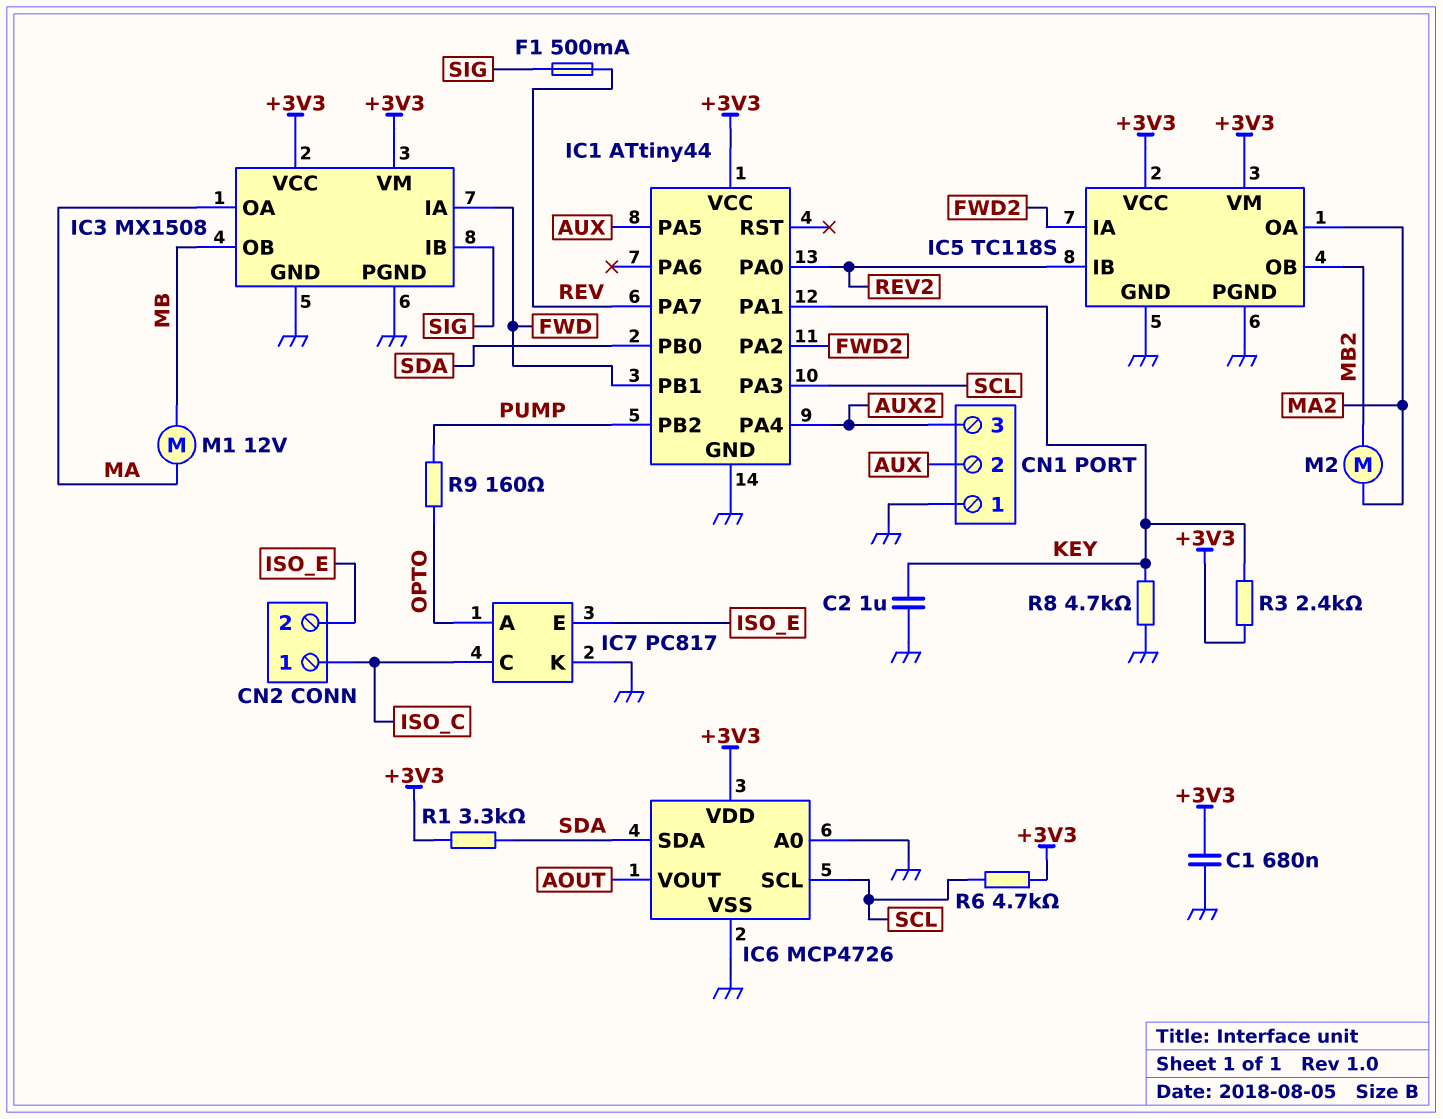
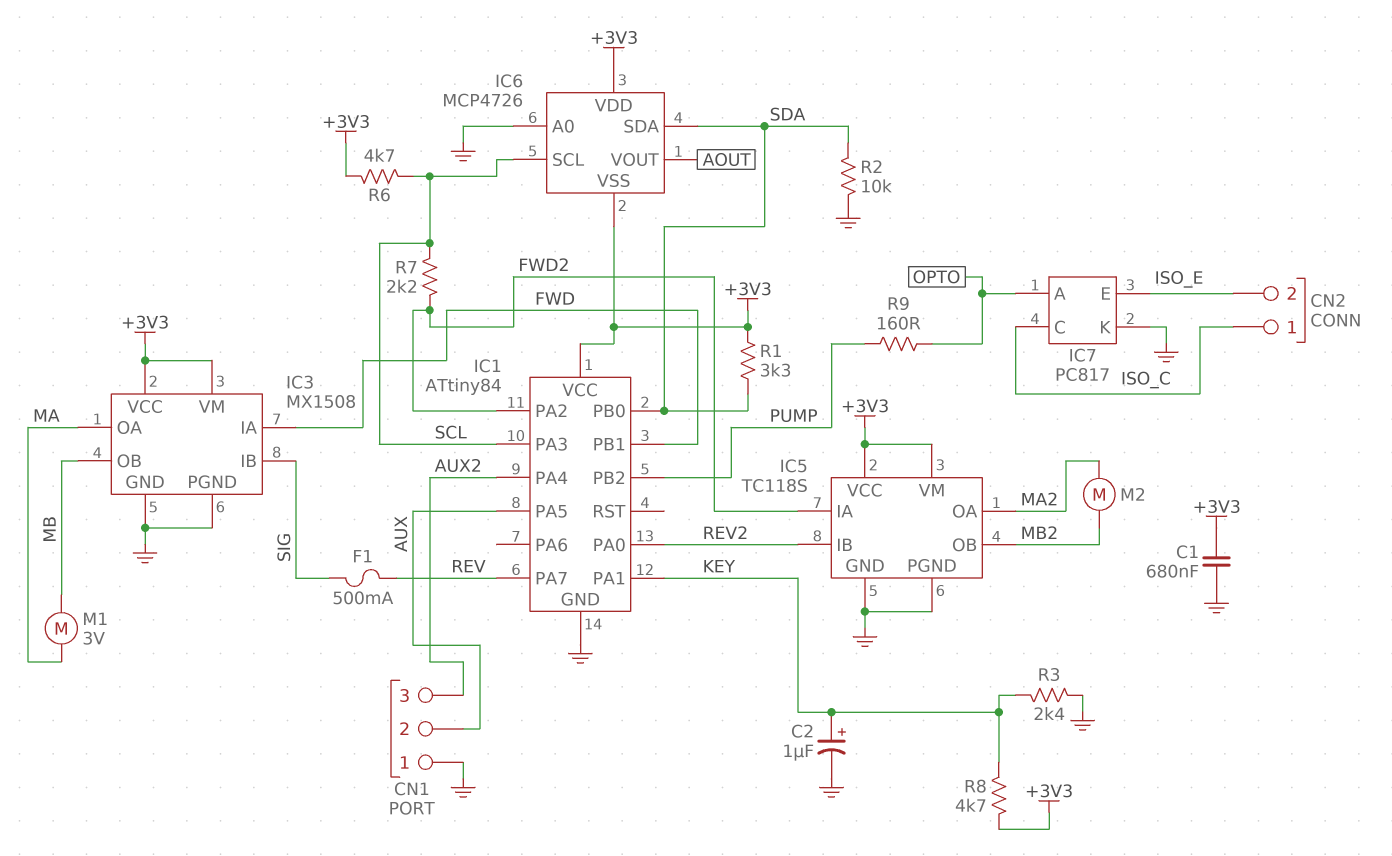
C2: 1uF (GND, KEY) -> 1uF (plus KEY, minus GND)
IC1: ATtiny44 -> ATtiny84
IC6 pin VSS: GND -> +3V3
M1: motor 12V (MA, MB) -> motor 3V (MA, MB)
R2: none -> 10k (GND, SDA)
R3: 2.4k (+3V3, KEY) -> 2.4k (GND, KEY)
R7: none -> 2.2k (FWD2, SCL)
R8: 4.7k (GND, KEY) -> 4.7k (+3V3, KEY)

